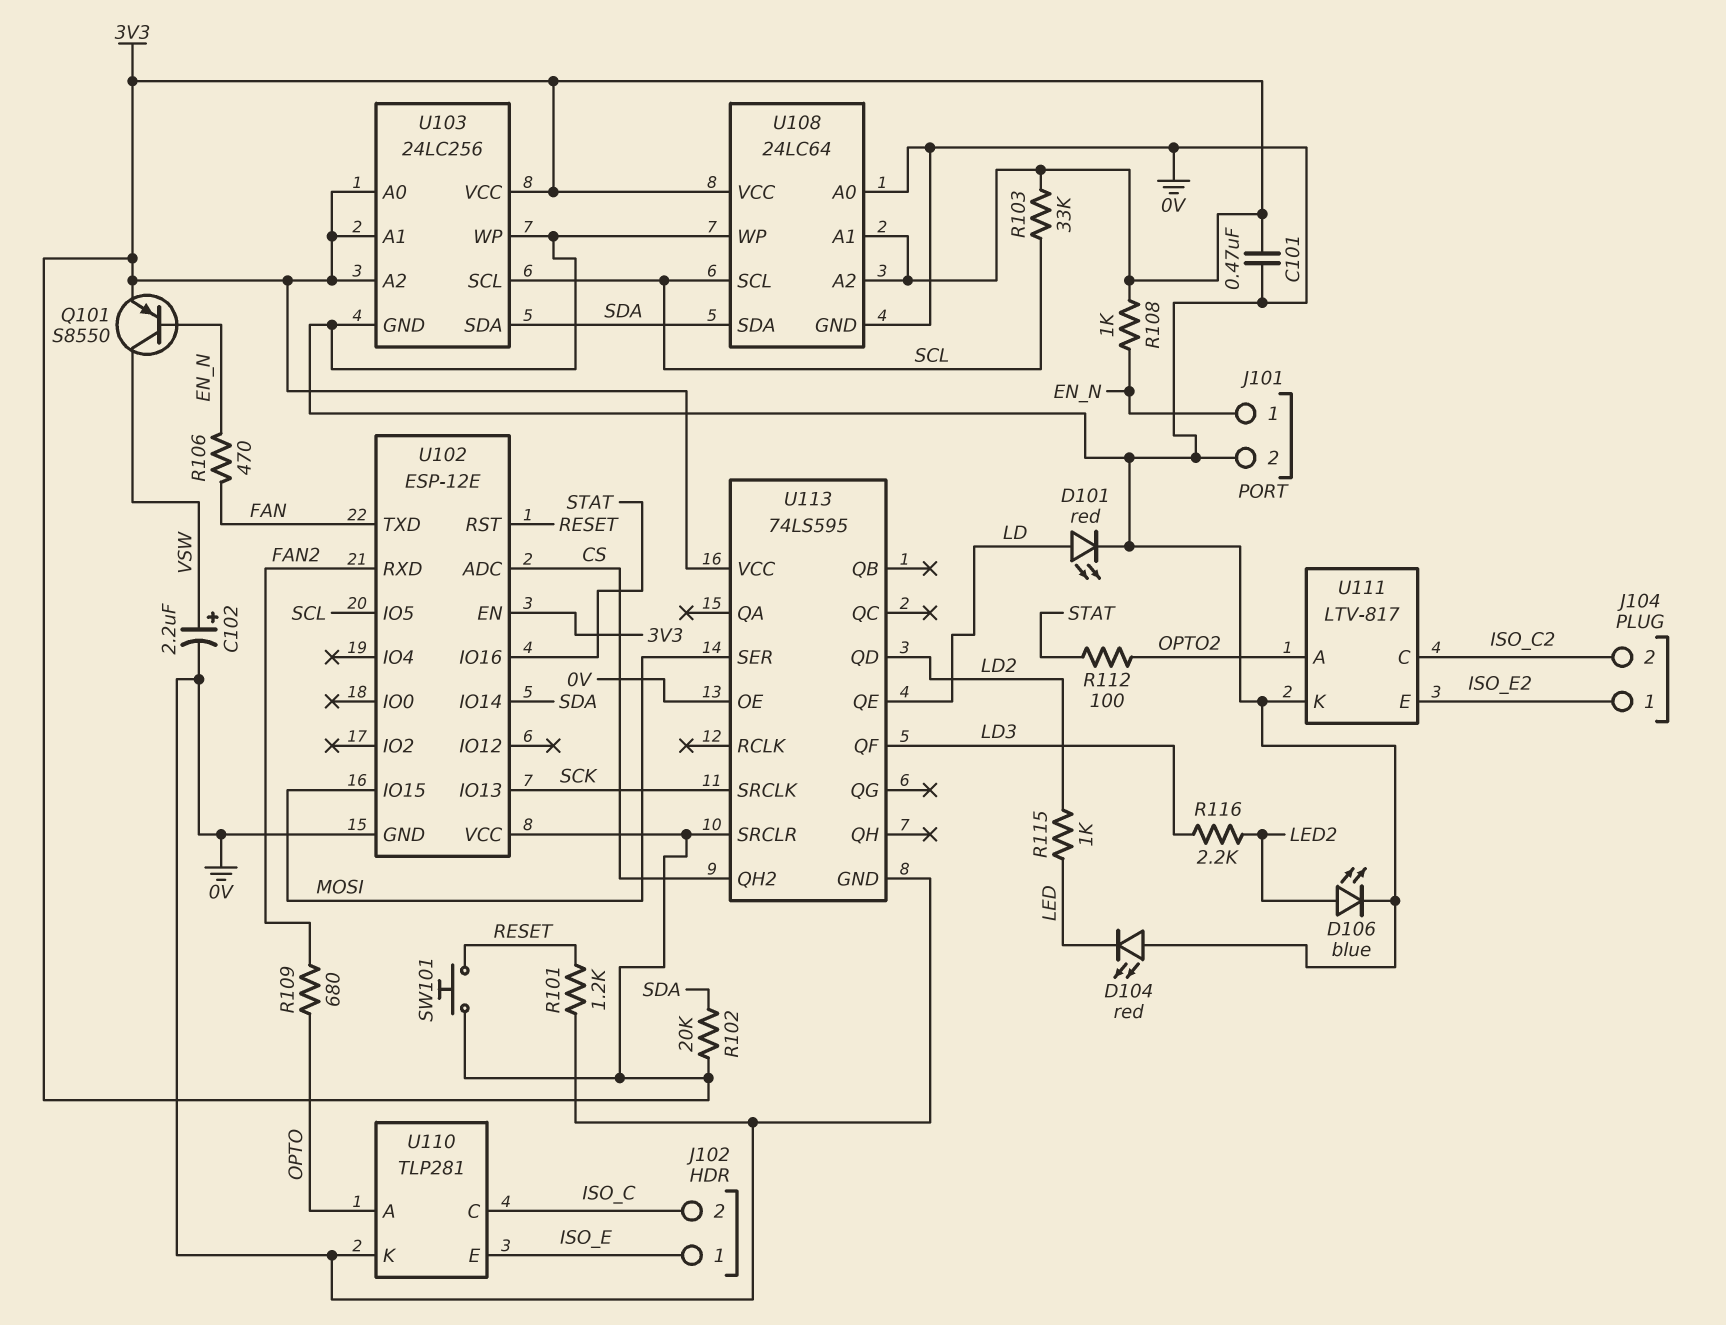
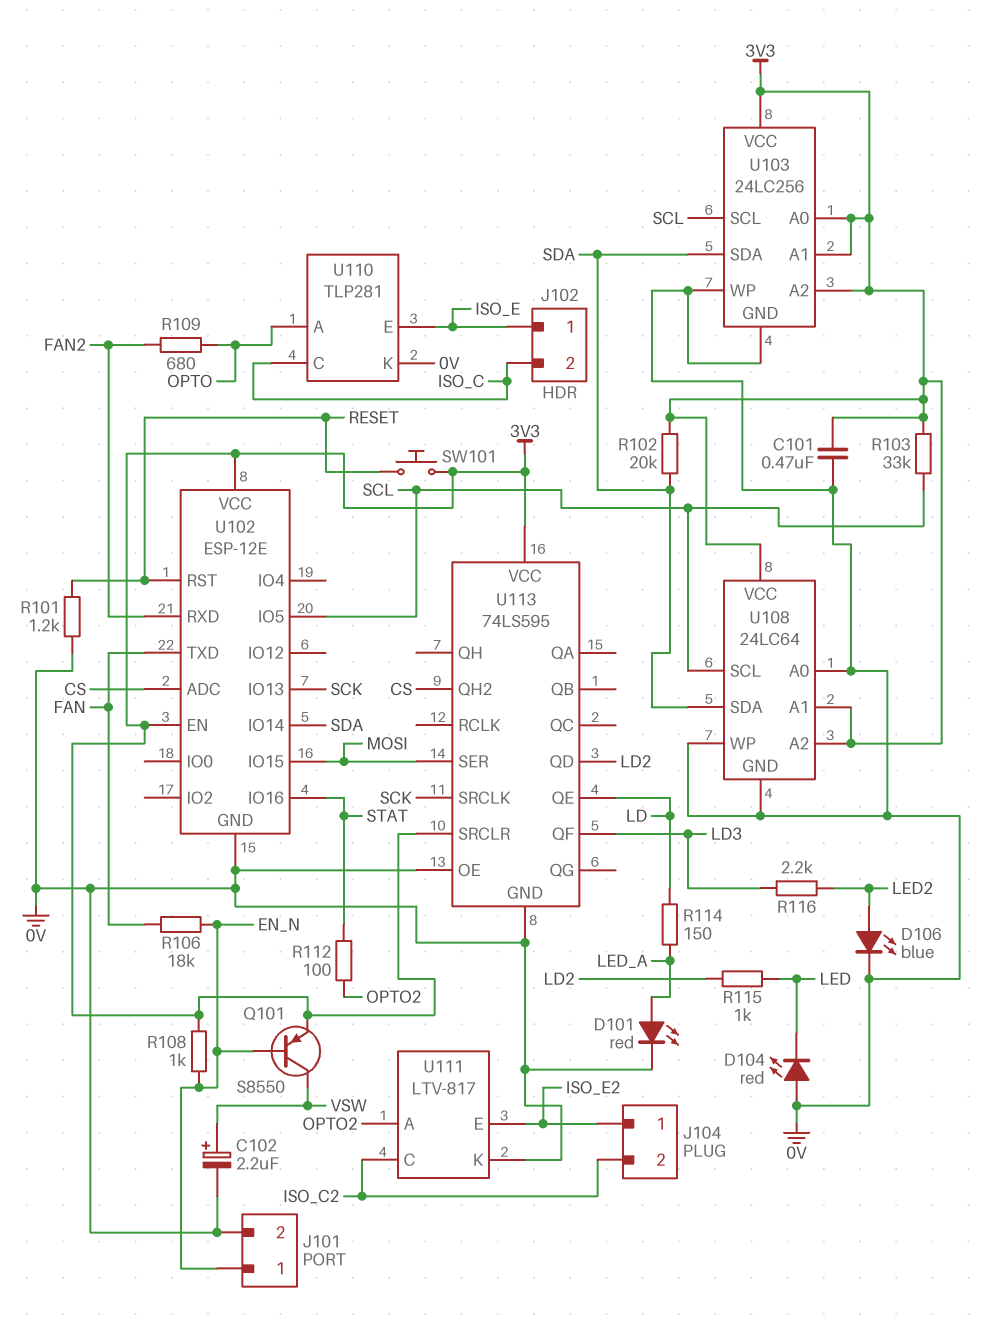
D101: LED red (A LD, K 0V) -> LED red (A LED_A, K 0V)
R106: 470 (EN_N, FAN) -> 18k (EN_N, FAN)
R114: none -> 150 (LD, LED_A)

